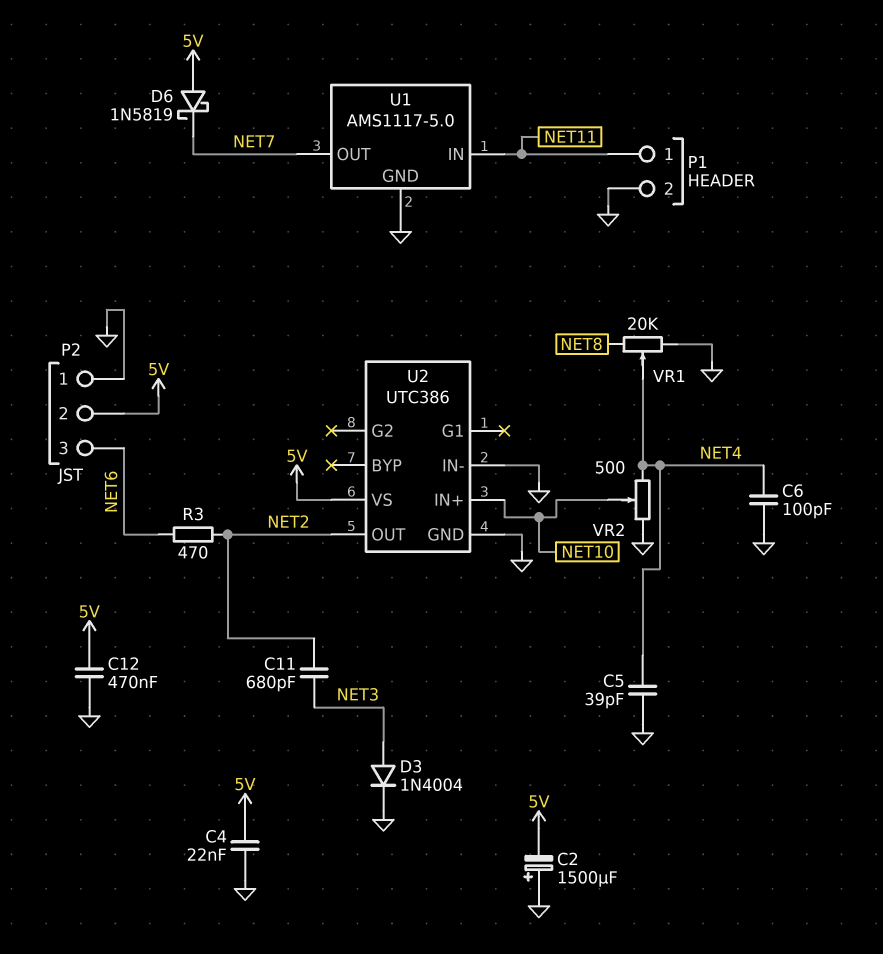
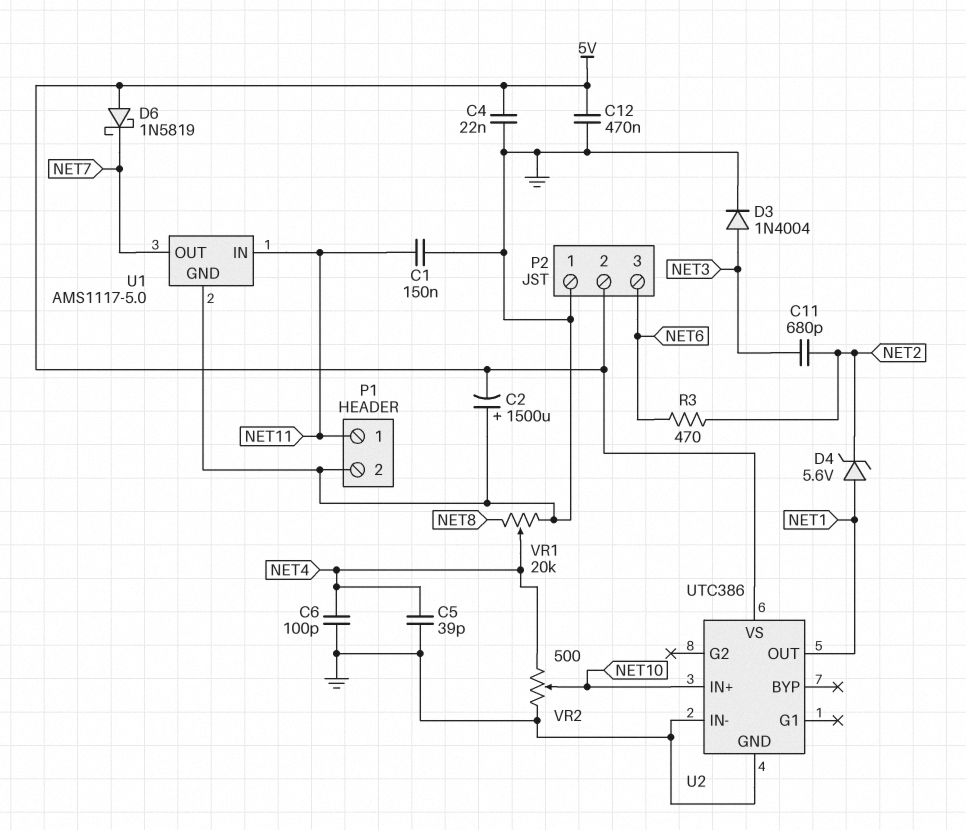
C1: none -> 150nF (GND, NET11)
D4: none -> zener 5.6V (A NET1, K NET2)
U2 pin OUT: NET2 -> NET1

